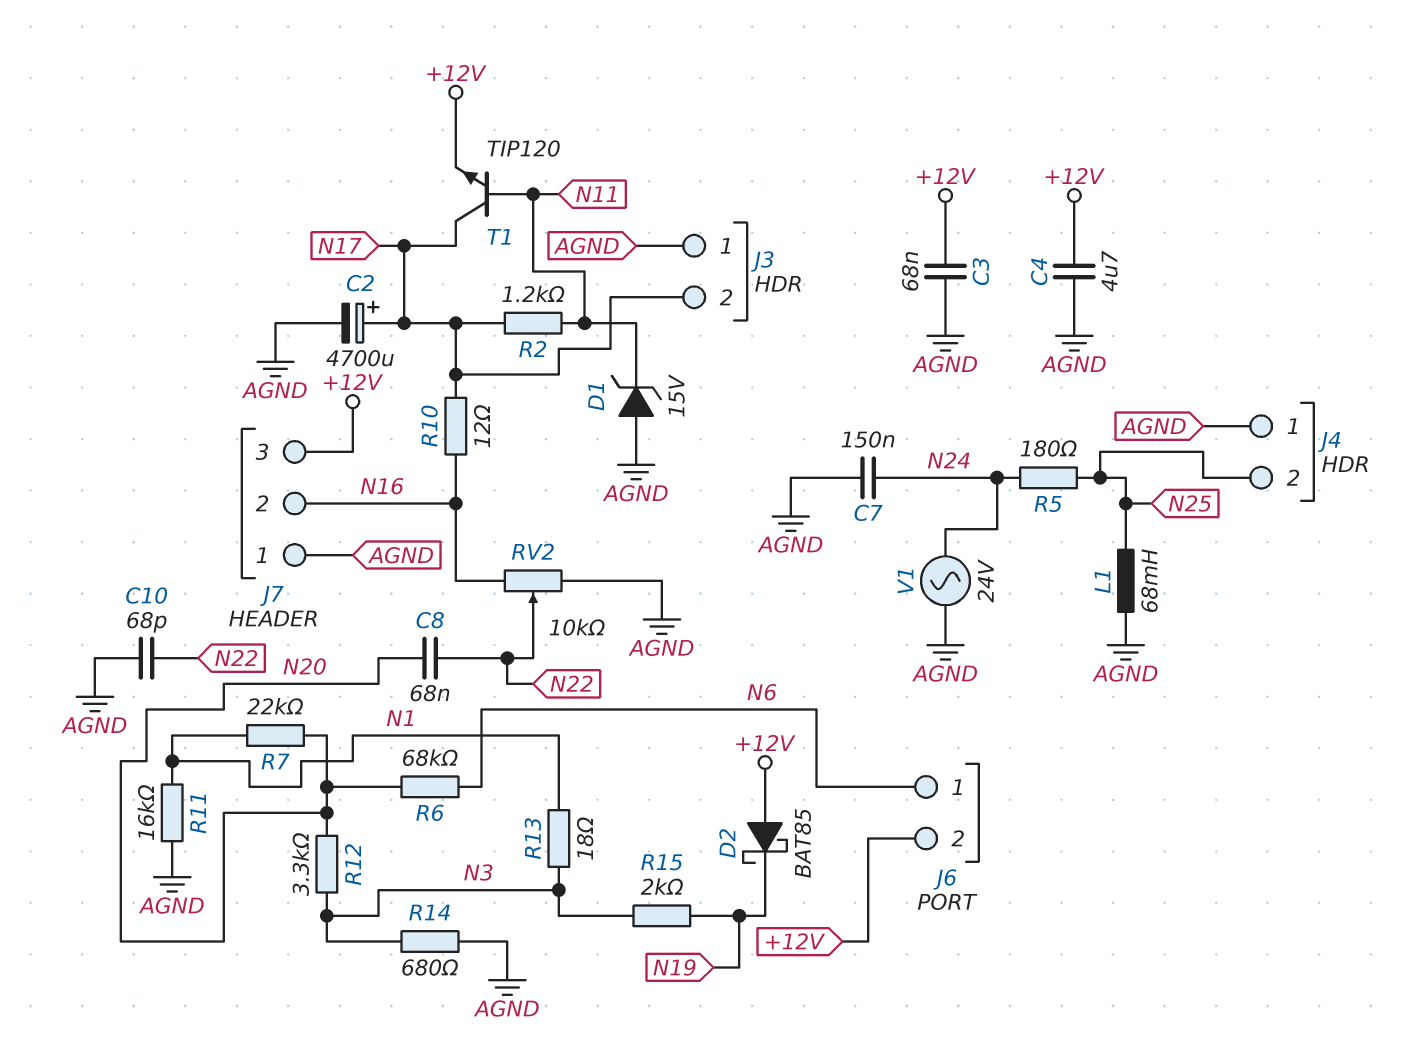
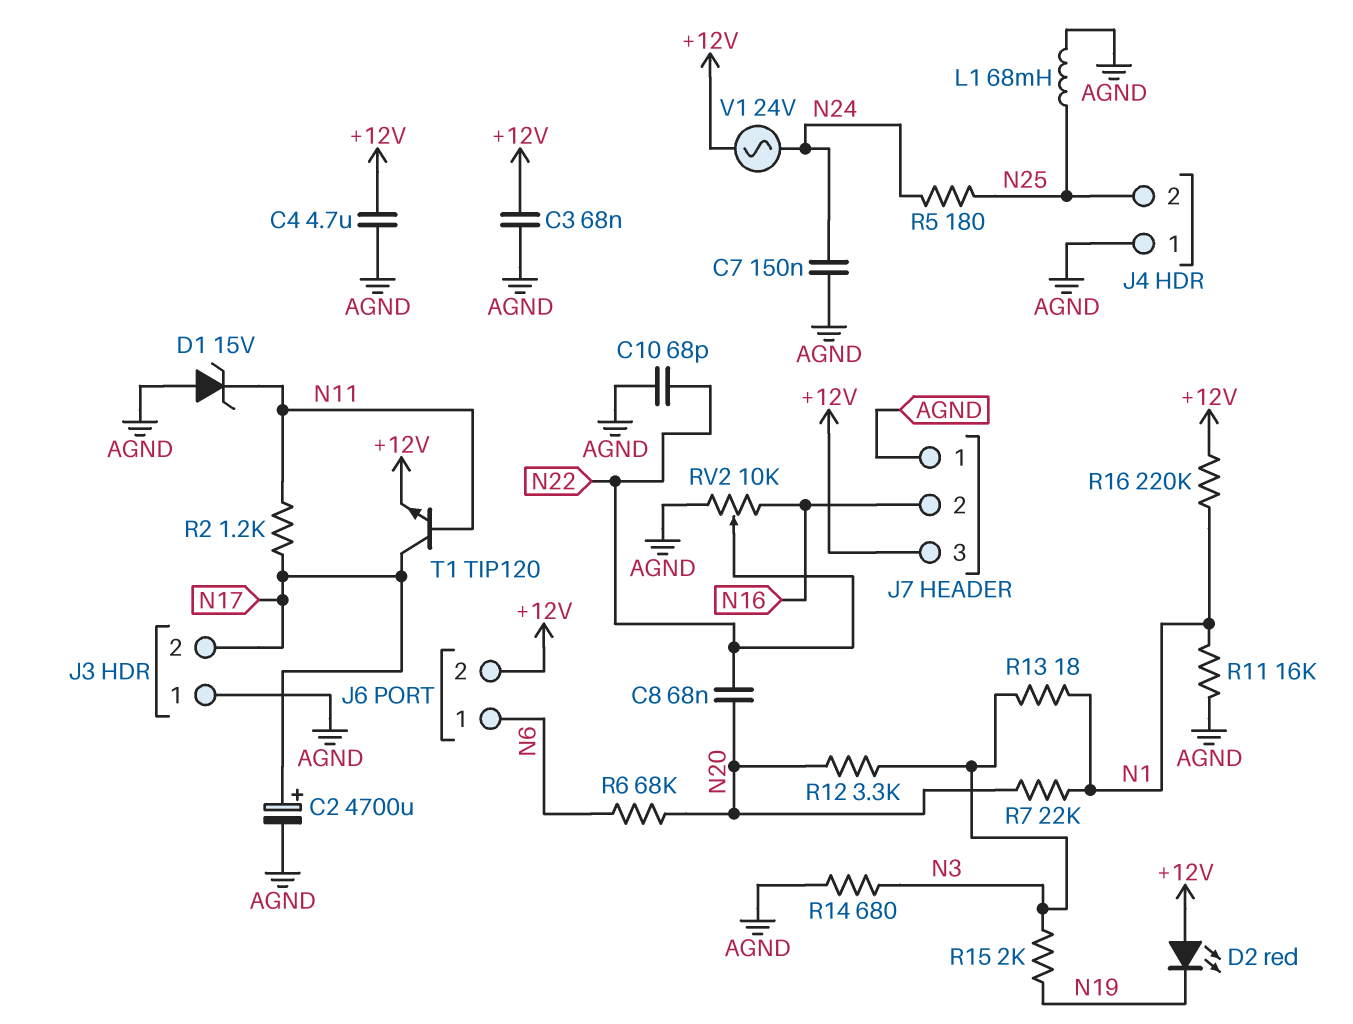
D2: schottky BAT85 (A +12V, K N19) -> LED red (A +12V, K N19)
R10: 12 (N16, N17) -> none
R16: none -> 220k (+12V, N1)
V1: AC 24V (AGND, N24) -> AC 24V (+12V, N24)

